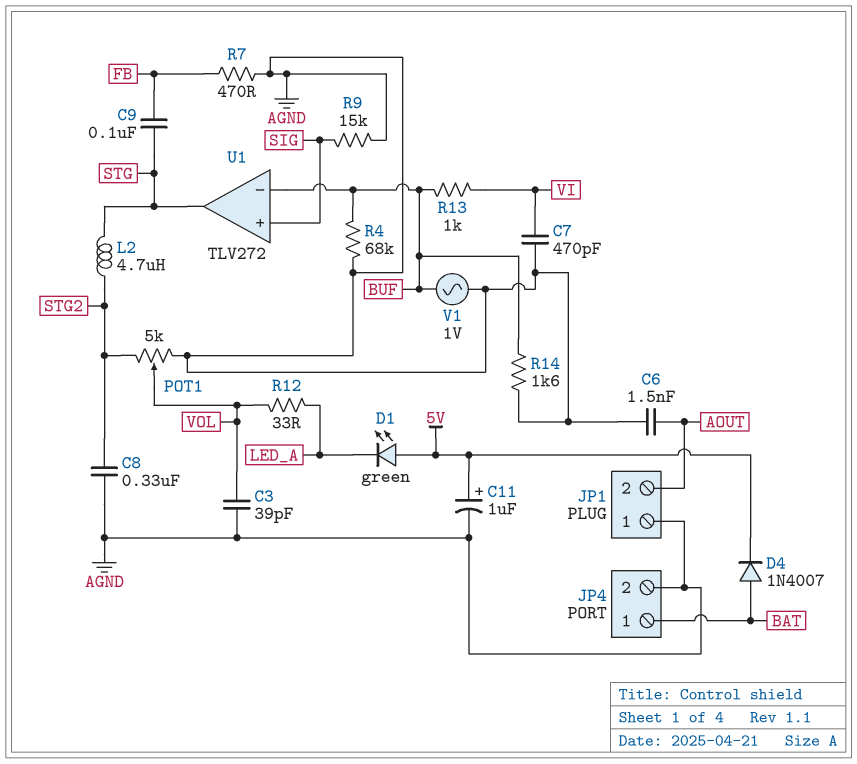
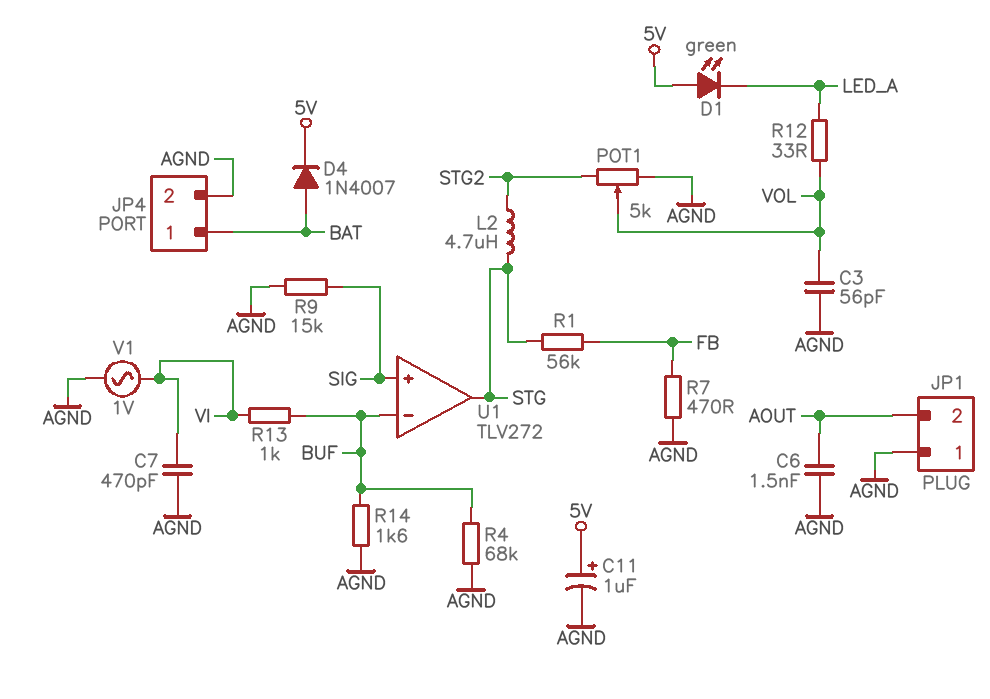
C3: 39pF (AGND, VOL) -> 56pF (AGND, VOL)
C8: 330nF (AGND, STG2) -> none
C9: 100nF (FB, STG) -> none
R1: none -> 56k (FB, STG)
V1: AC 1V (AGND, BUF) -> AC 1V (AGND, VI)

